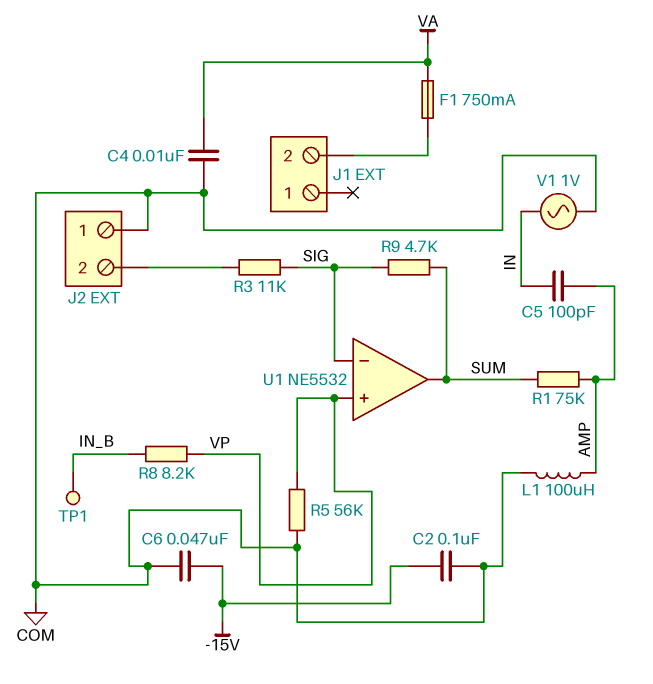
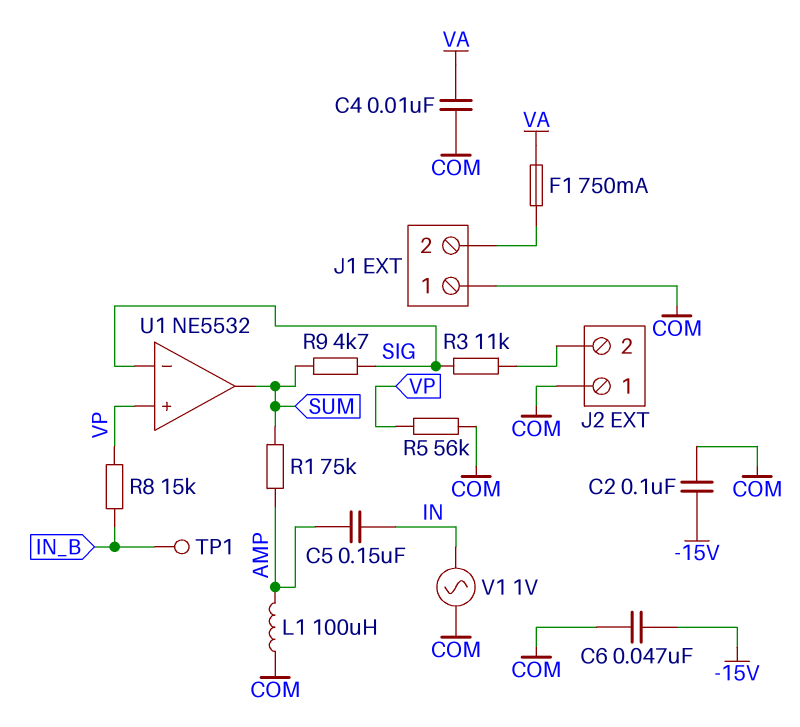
C5: 100pF (AMP, IN) -> 150nF (AMP, IN)
J1 pin 1: none -> COM
R8: 8.2k (IN_B, VP) -> 15k (IN_B, VP)

